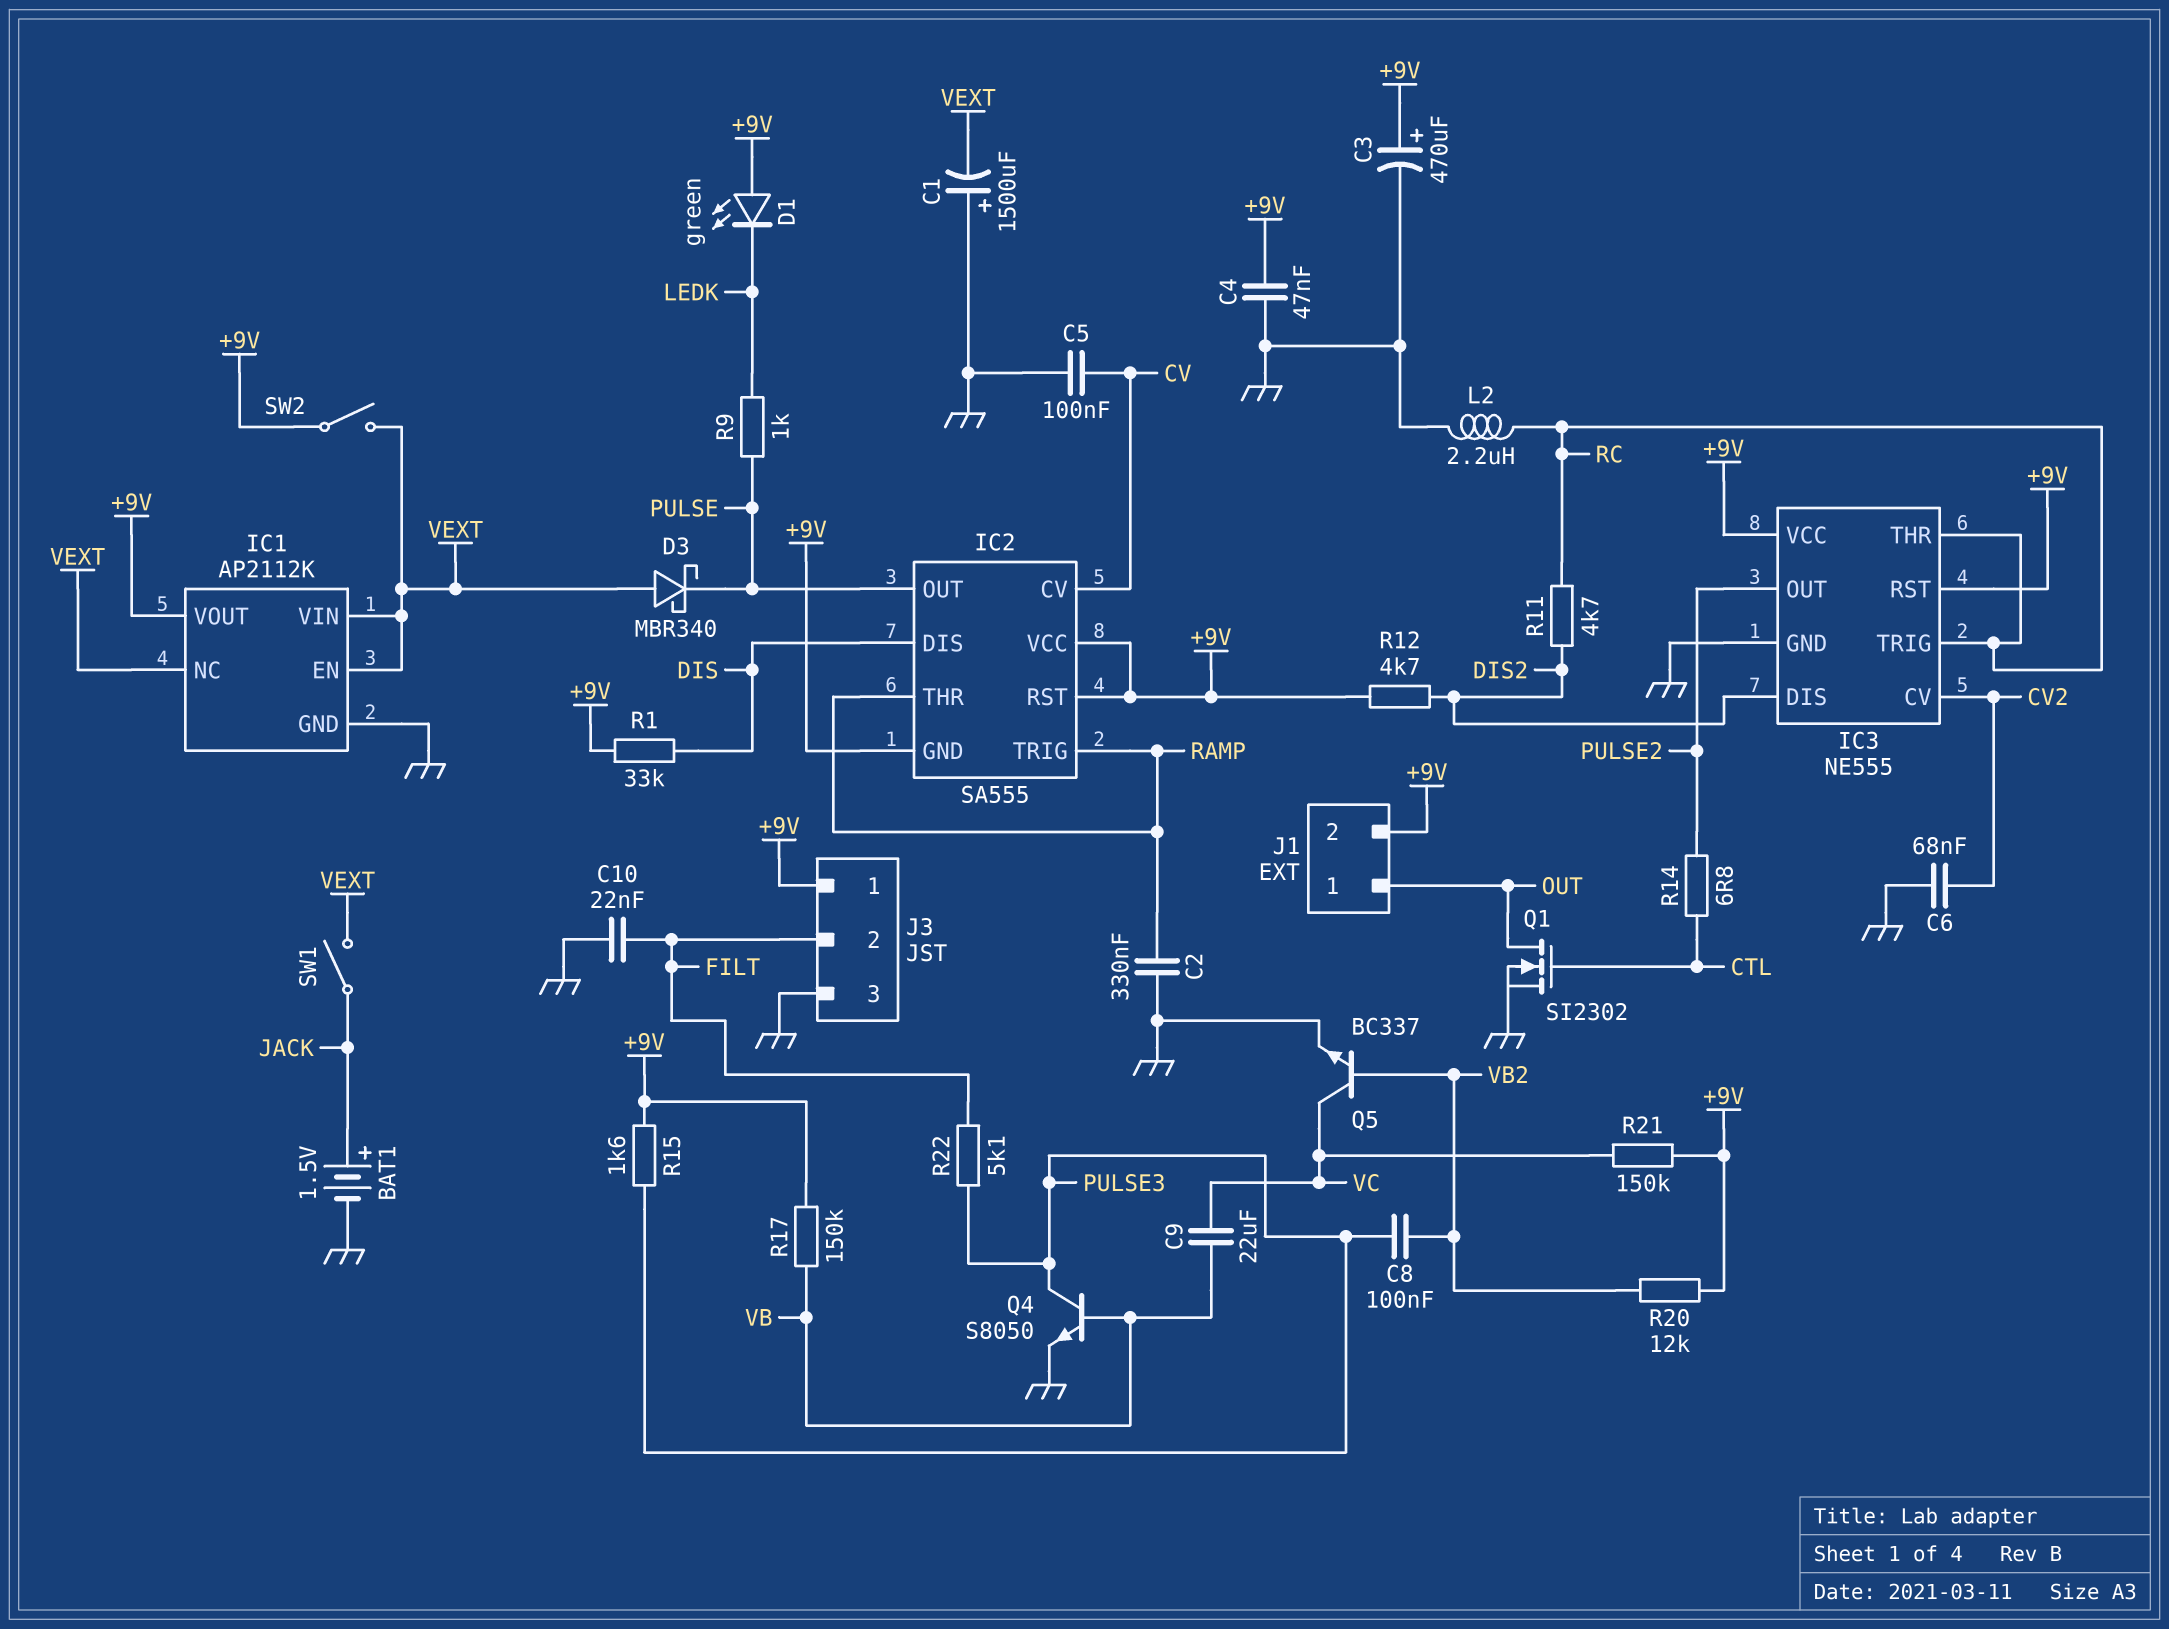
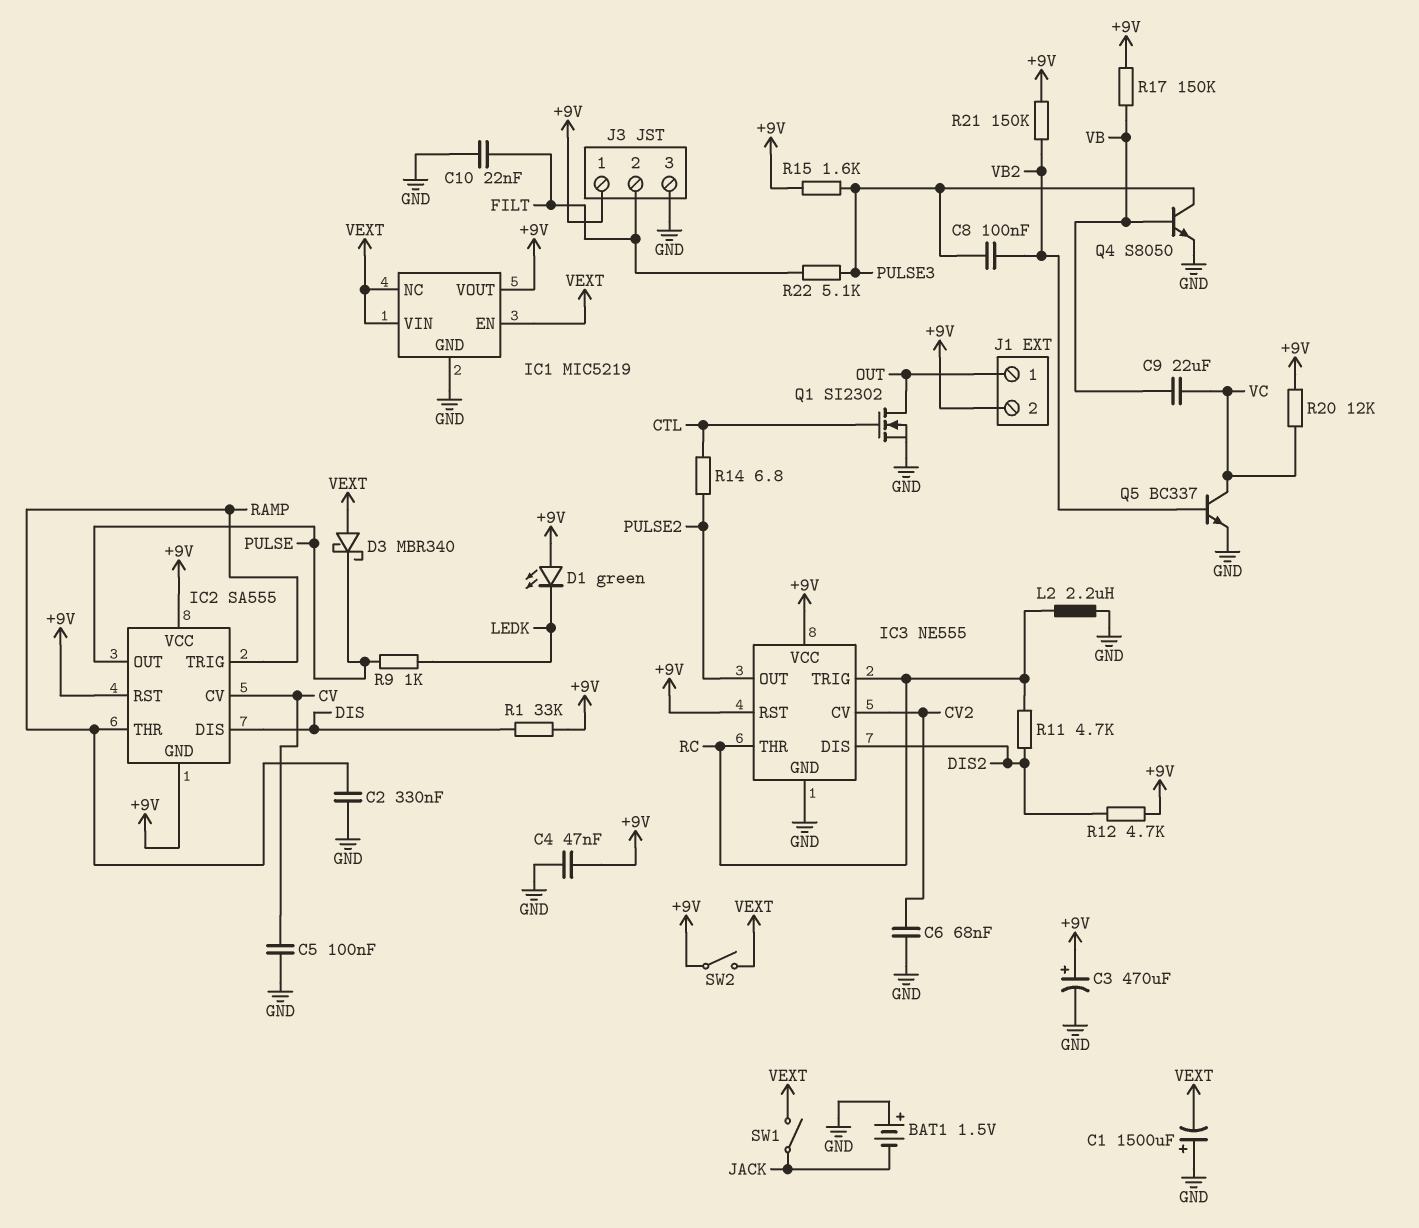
BAT1: 1.5V (plus JACK, minus GND) -> 1.5V (plus GND, minus JACK)
IC1: AP2112K -> MIC5219
R20: 12k (+9V, VB2) -> 12k (+9V, VC)
R21: 150k (+9V, VC) -> 150k (+9V, VB2)

